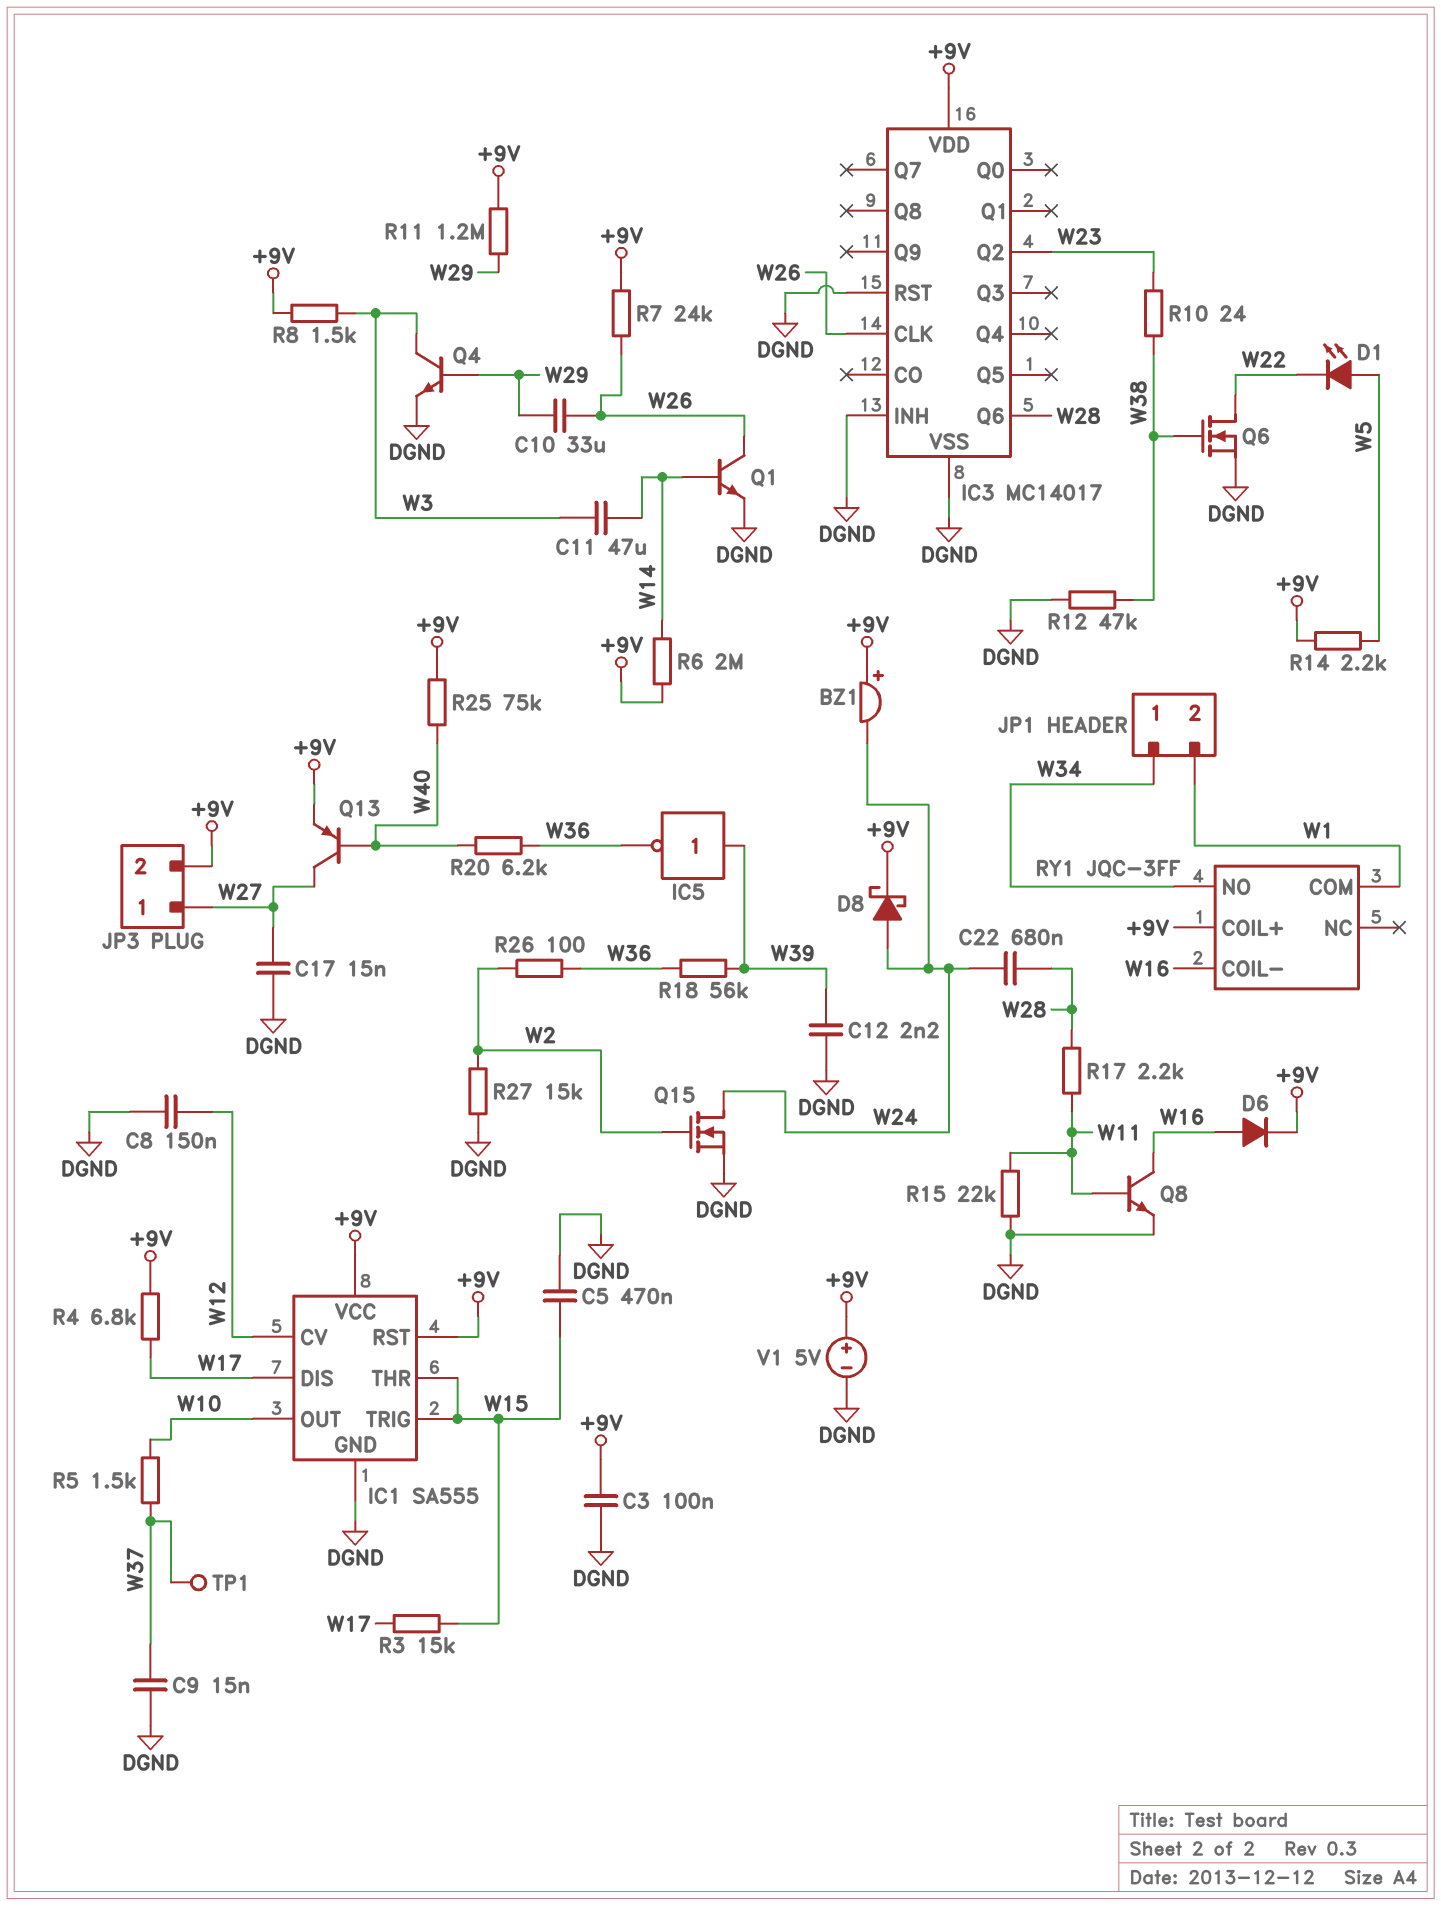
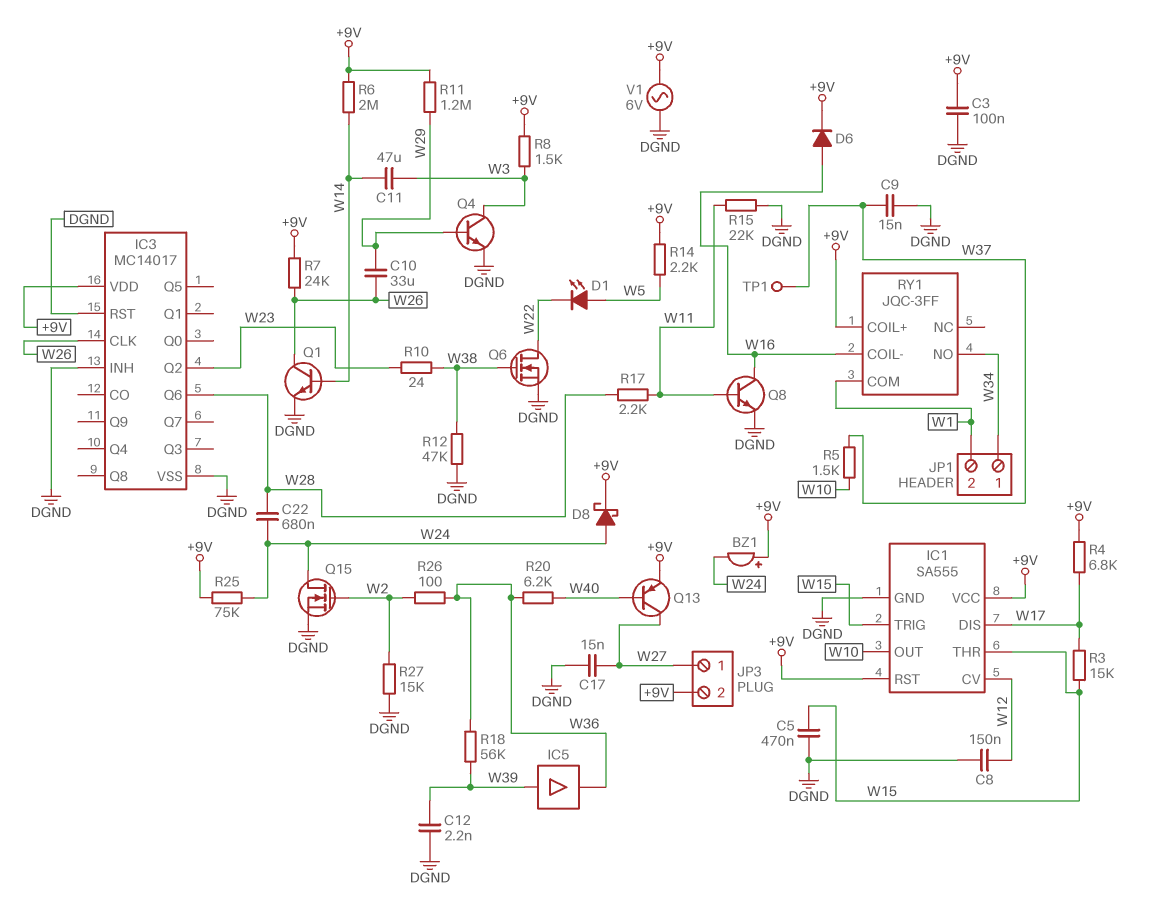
IC5: NOT (in W39, out W36) -> buffer (in W39, out W36)
R25: 75k (+9V, W40) -> 75k (+9V, W24)
V1: 5V (plus +9V, minus DGND) -> AC 6V (+9V, DGND)

